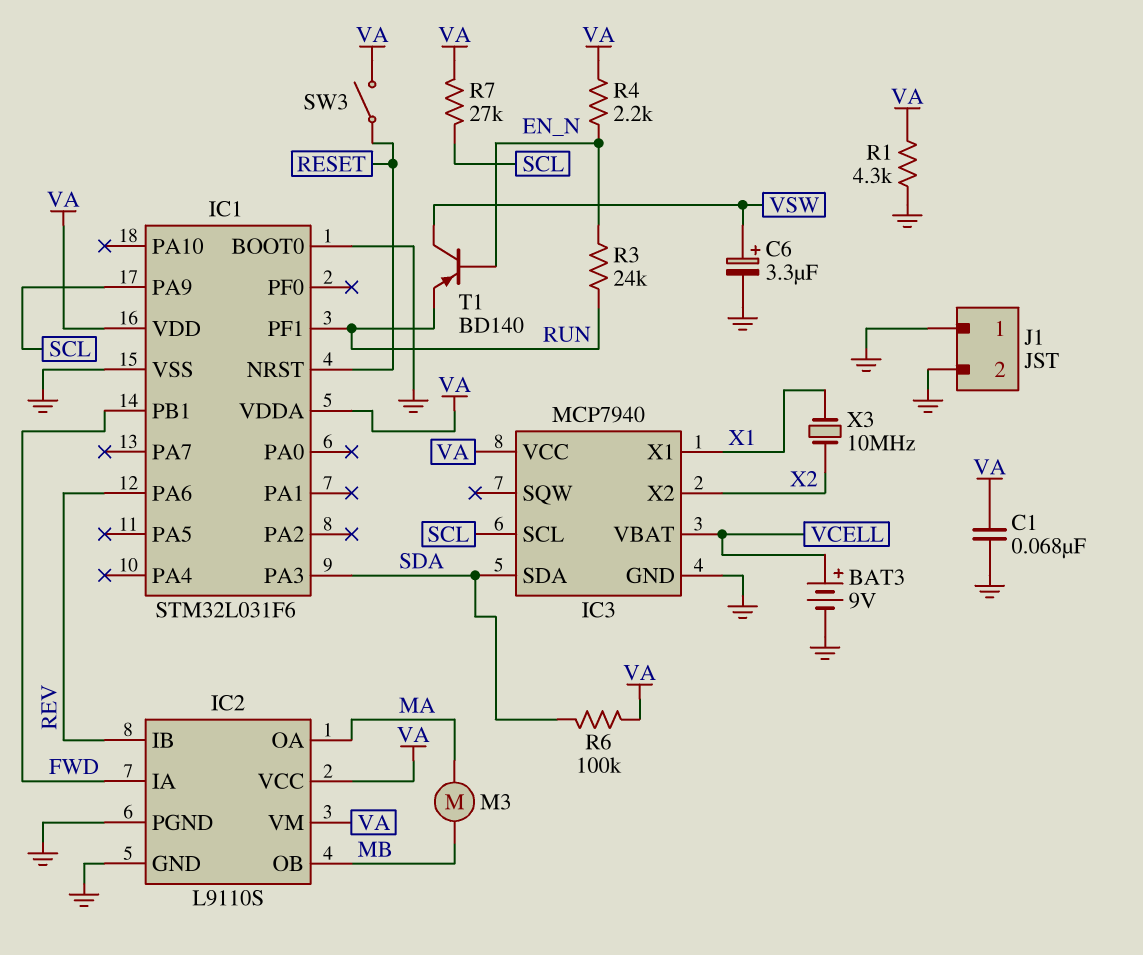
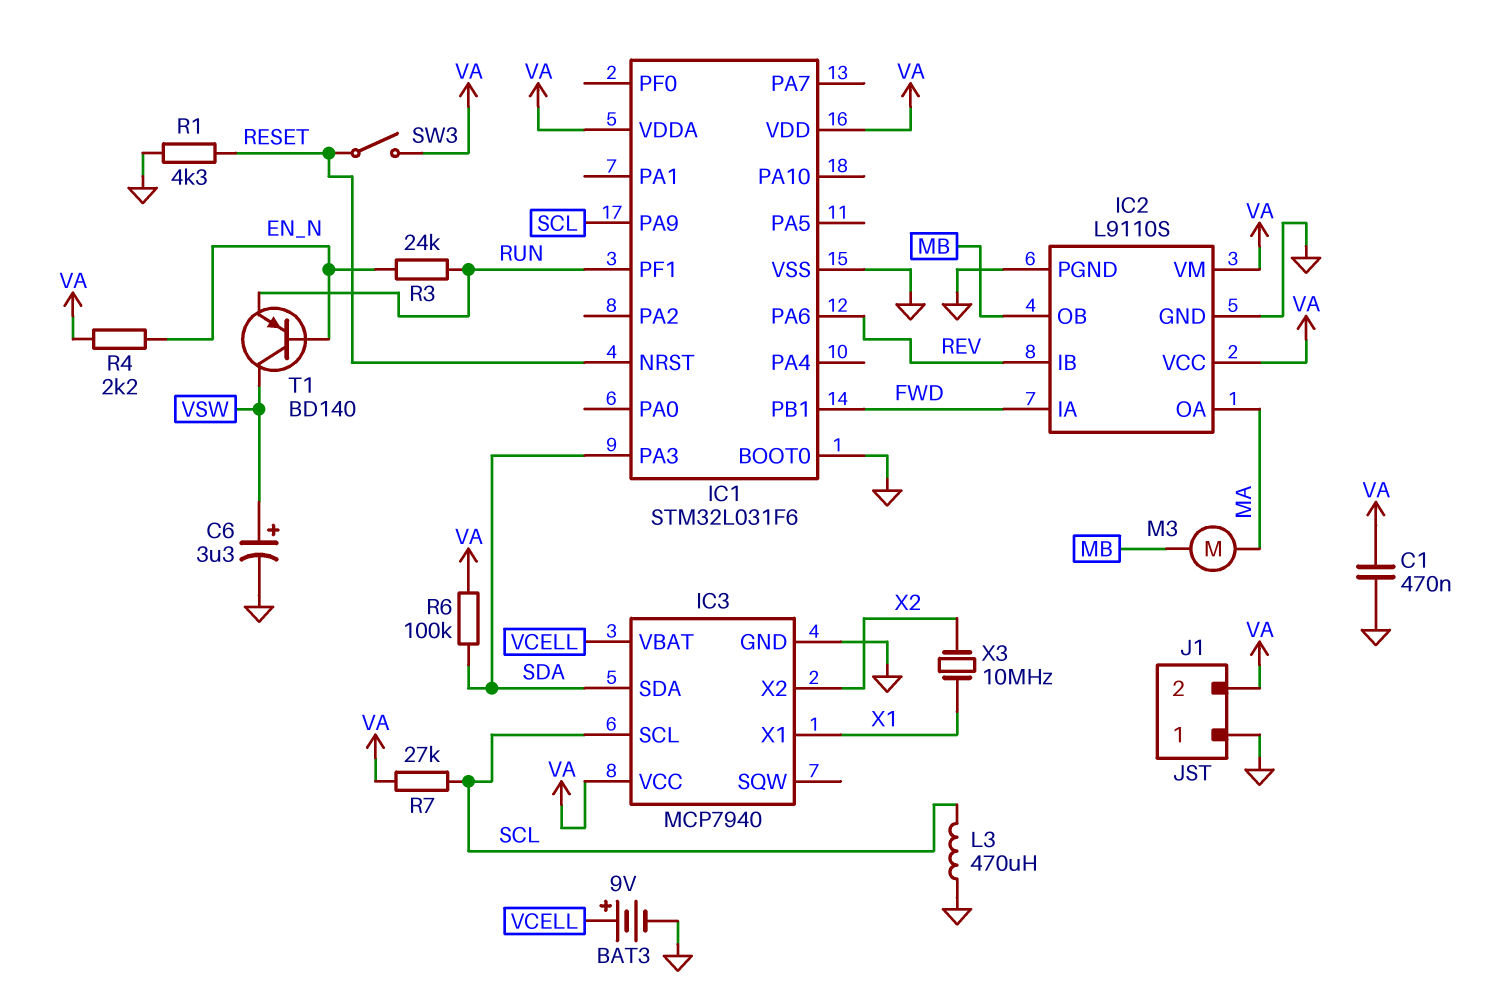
C1: 68nF (GND, VA) -> 470nF (GND, VA)
J1 pin 2: GND -> VA
L3: none -> 470uH (GND, SCL)
R1: 4.3k (GND, VA) -> 4.3k (GND, RESET)

